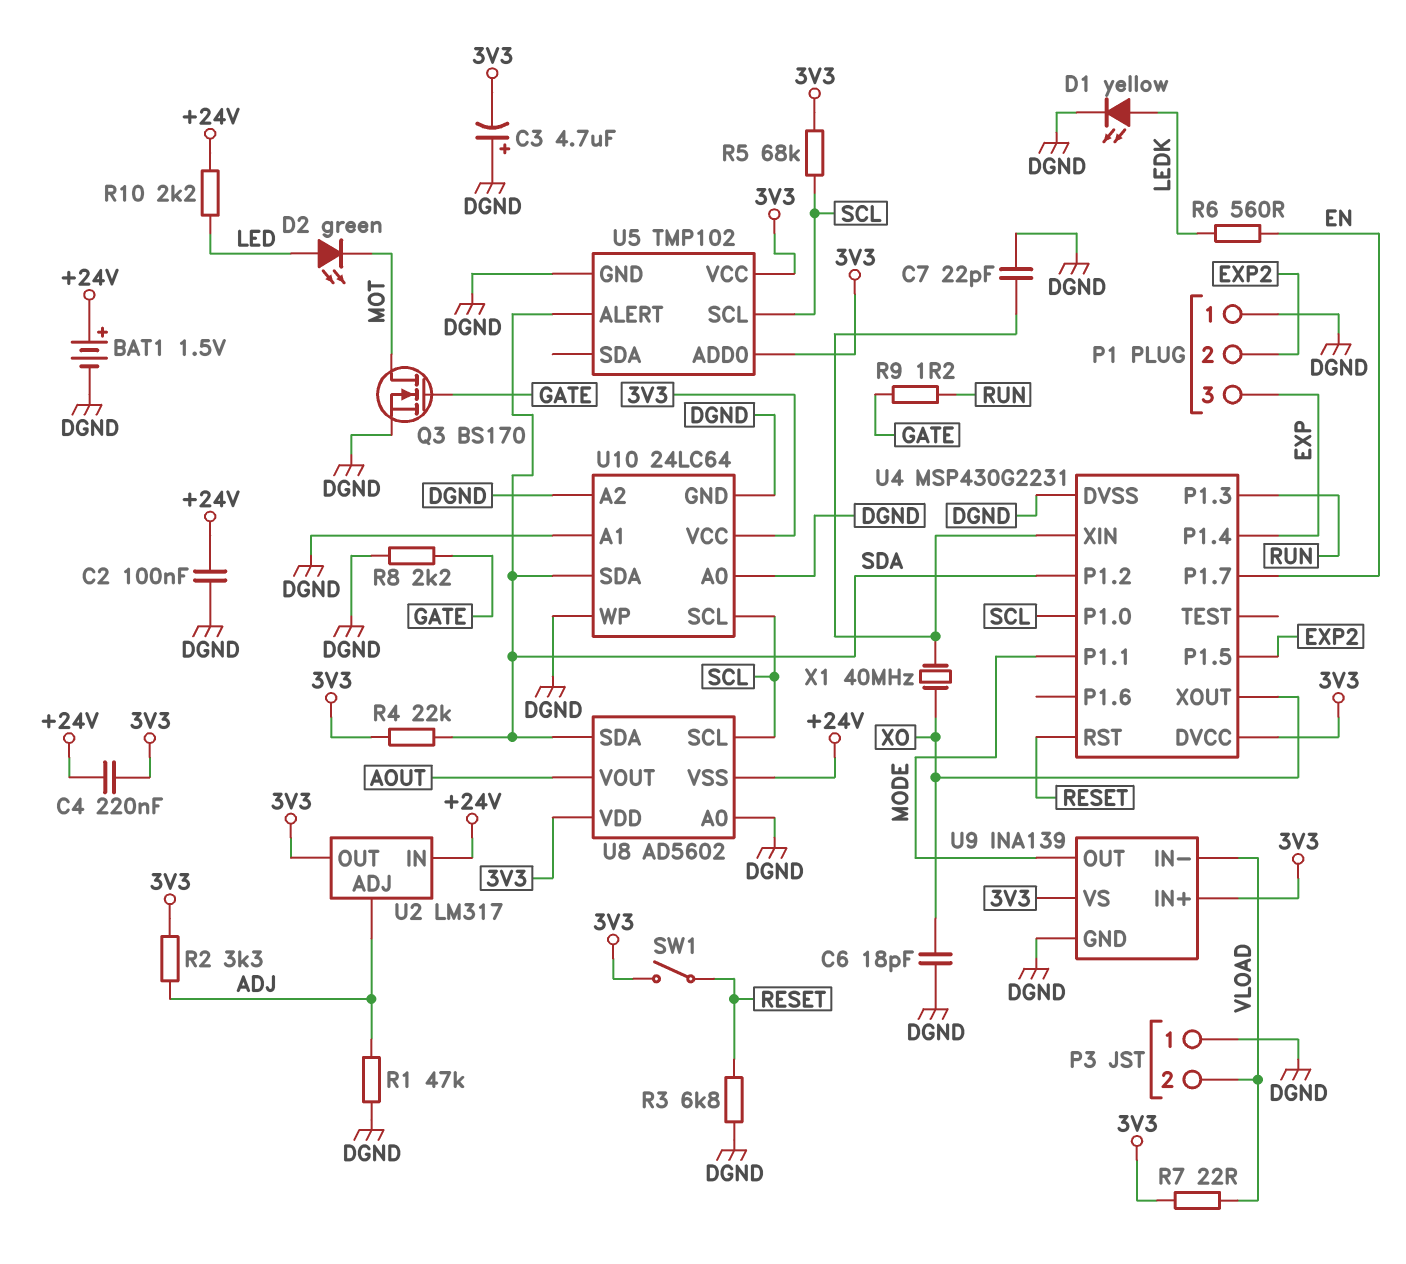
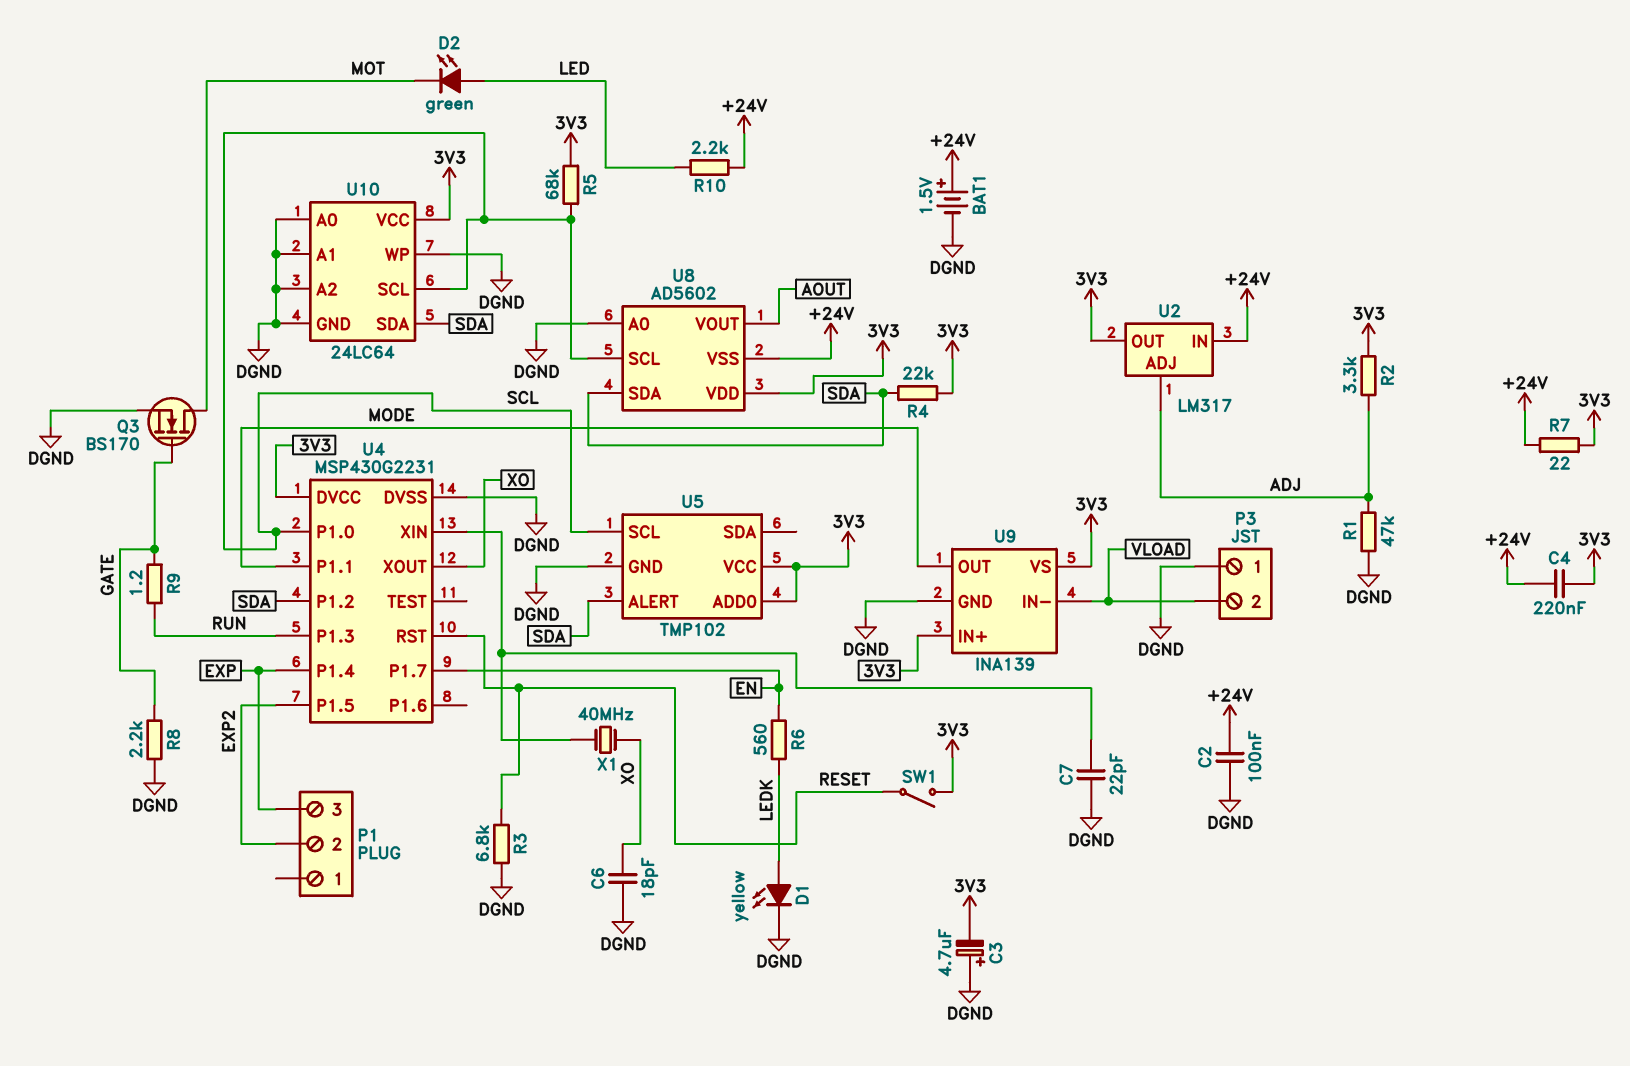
P1 pin 1: DGND -> none
R7: 22 (3V3, VLOAD) -> 22 (+24V, 3V3)

